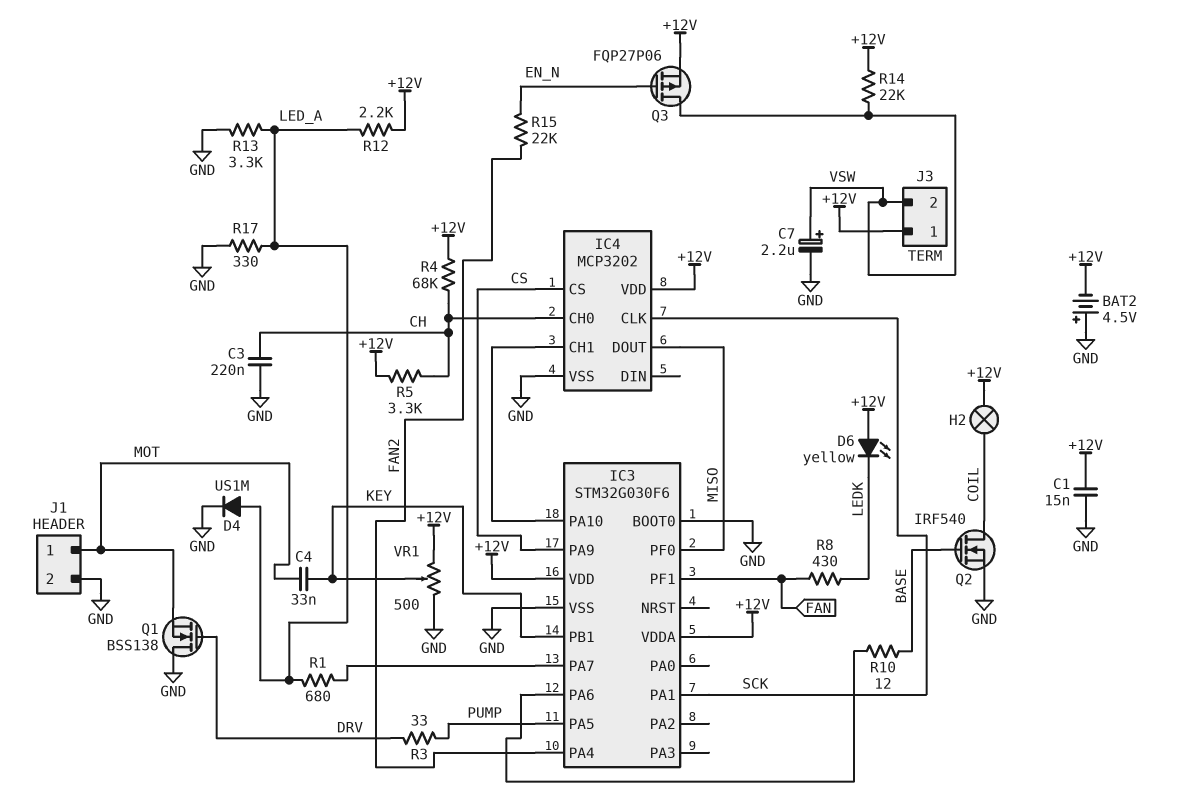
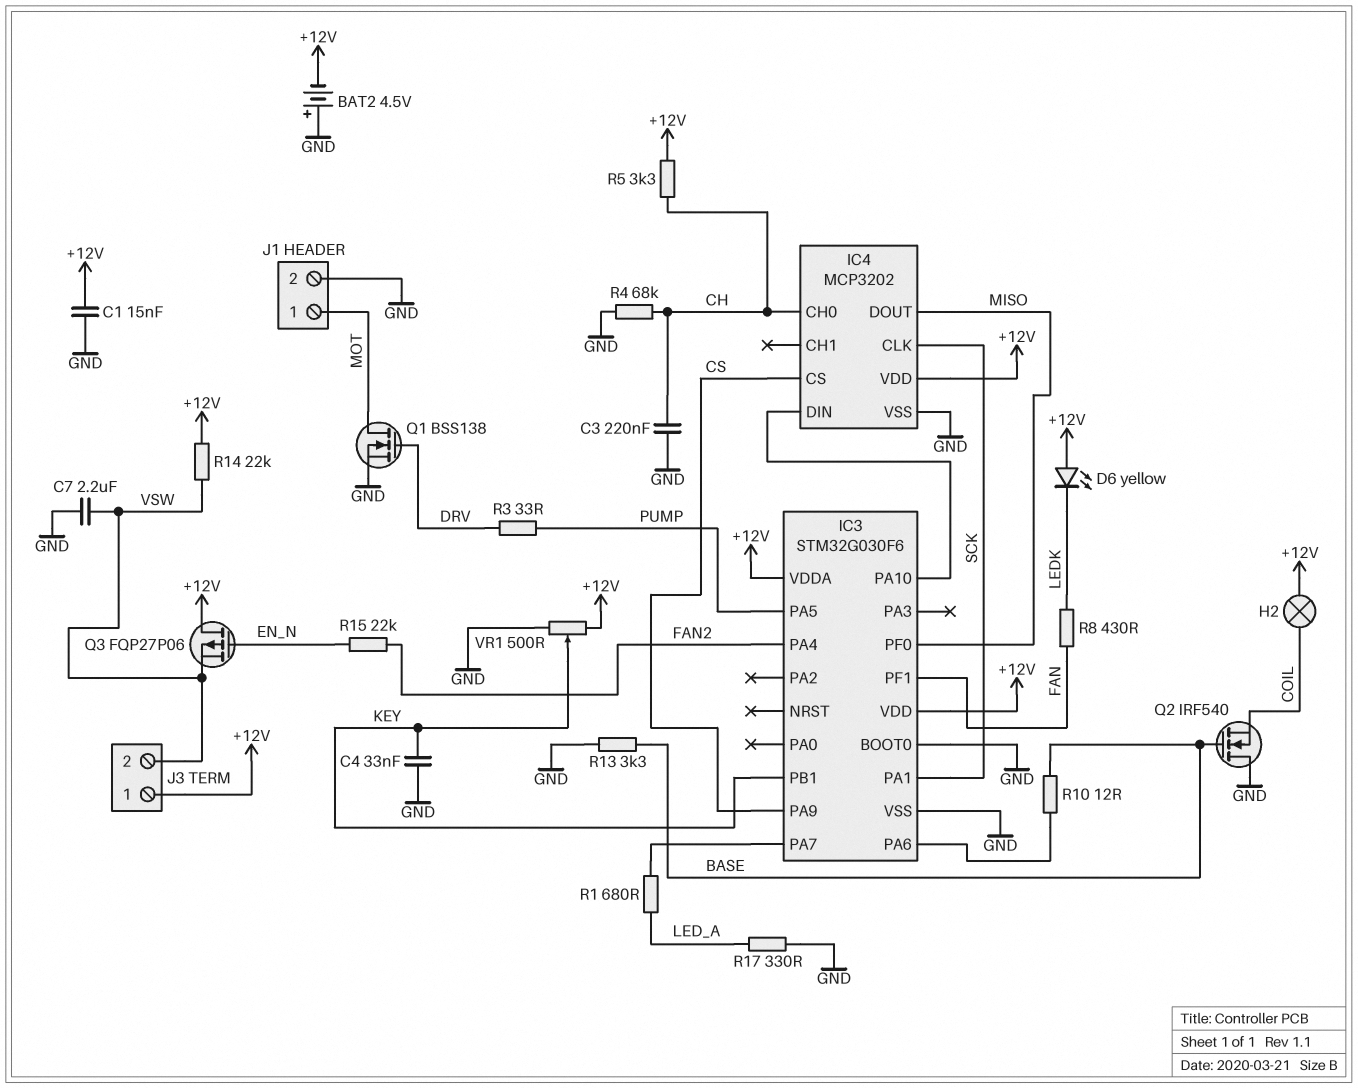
C4: 33nF (KEY, MOT) -> 33nF (GND, KEY)
C7: 2.2uF (plus VSW, minus GND) -> 2.2uF (GND, VSW)
D4: diode US1M (A LED_A, K GND) -> none
IC4 pin CH1: IC3/PA10 -> none
IC4 pin DIN: none -> IC3/PA10
Q1: NMOS BSS138 (G DRV, D GND, S MOT) -> NMOS BSS138 (G DRV, D MOT, S GND)
Q2: NMOS IRF540 (G BASE, D COIL, S GND) -> NMOS IRF540 (G BASE, D GND, S COIL)
Q3: PMOS FQP27P06 (G EN_N, D VSW, S +12V) -> PMOS FQP27P06 (G EN_N, D +12V, S VSW)
R4: 68k (+12V, CH) -> 68k (CH, GND)
R12: 2.2k (+12V, LED_A) -> none
R13: 3.3k (GND, LED_A) -> 3.3k (BASE, GND)

